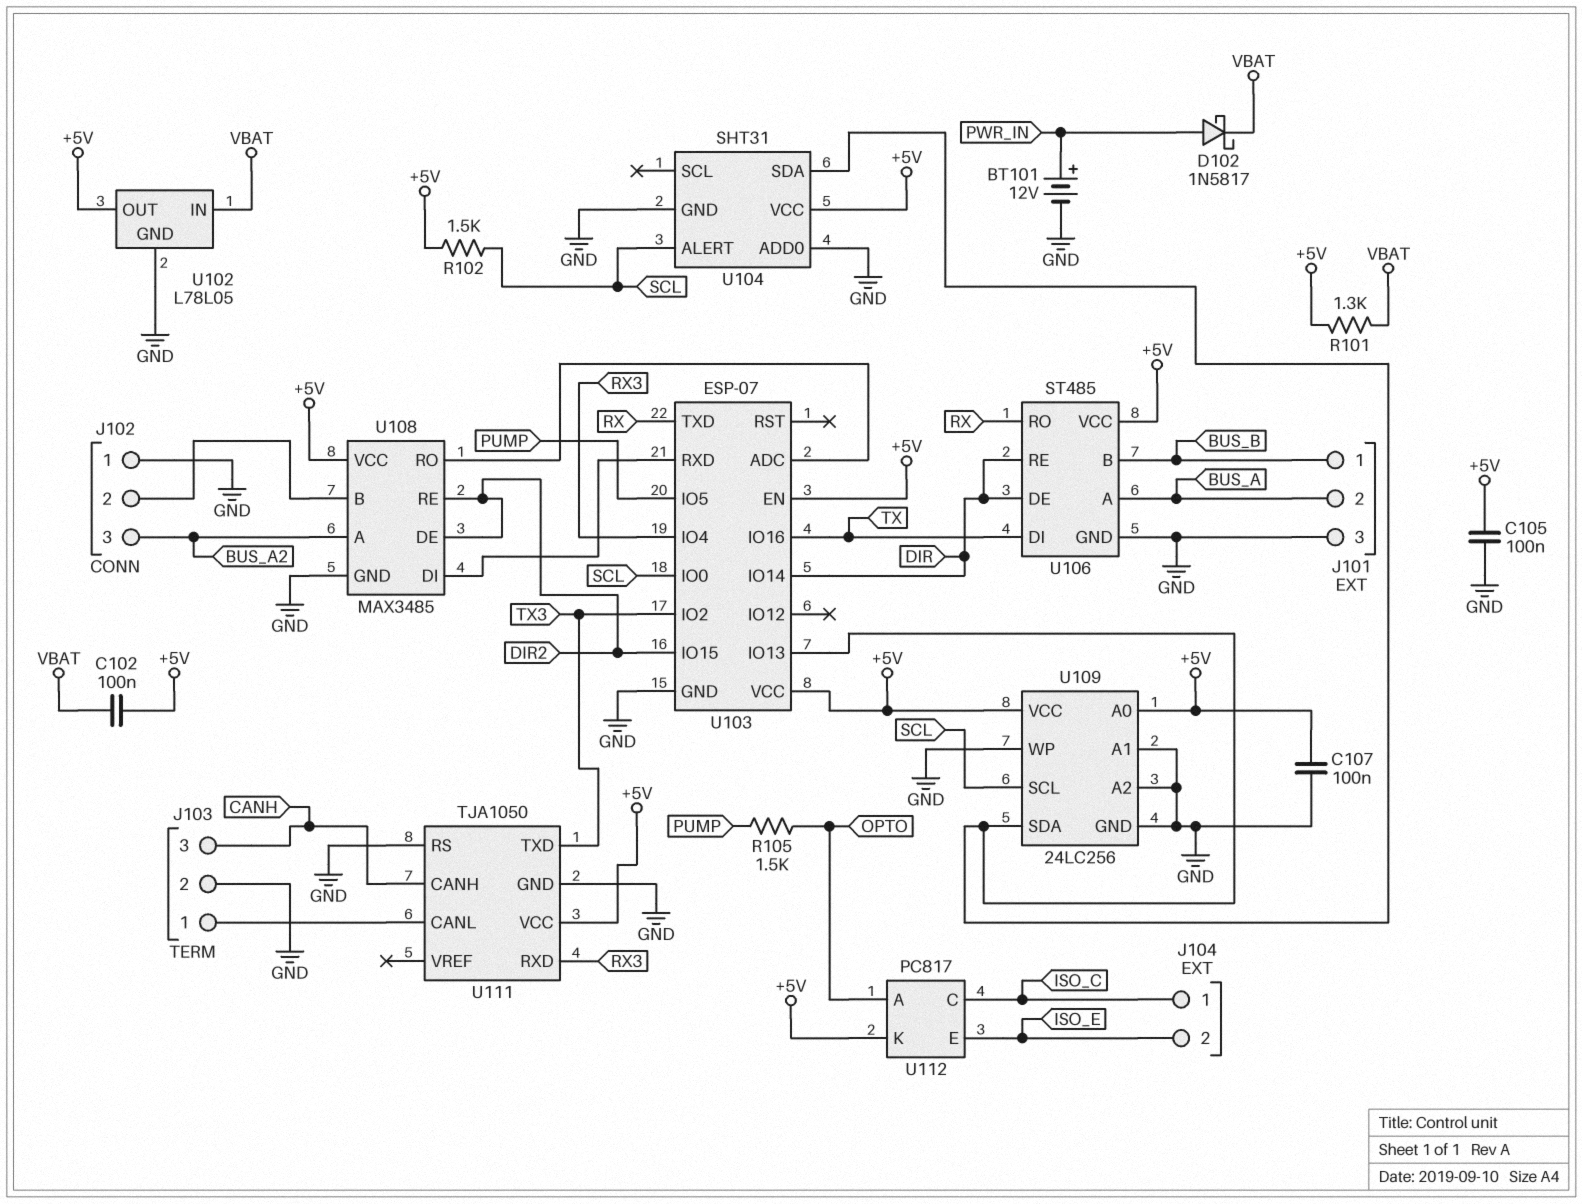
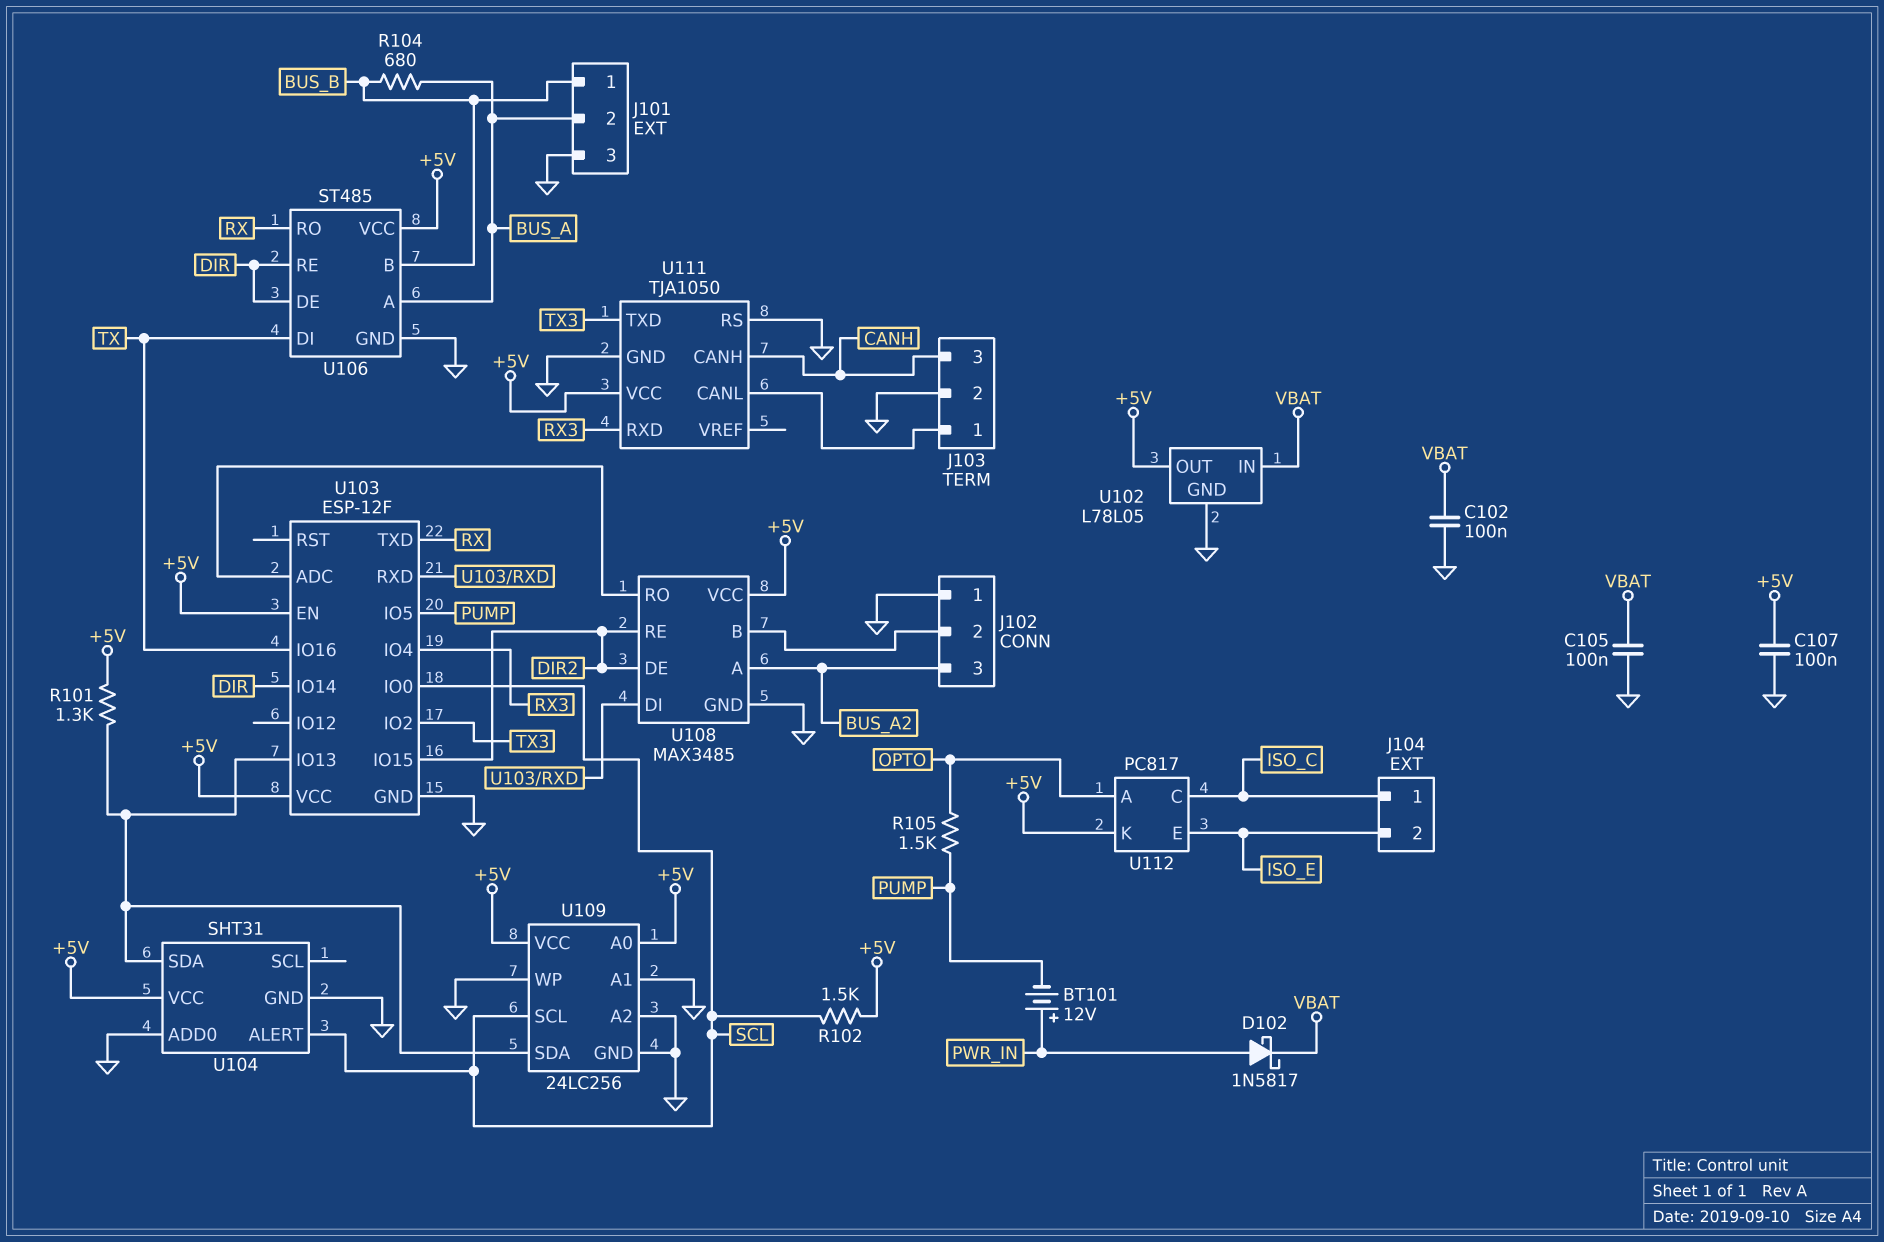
BT101: 12V (plus PWR_IN, minus GND) -> 12V (plus PWR_IN, minus PUMP)
C102: 100nF (+5V, VBAT) -> 100nF (GND, VBAT)
C105: 100nF (+5V, GND) -> 100nF (GND, VBAT)
R101: 1.3k (+5V, VBAT) -> 1.3k (+5V, U103/IO13)
R104: none -> 680 (BUS_A, BUS_B)
U103: ESP-07 -> ESP-12F

